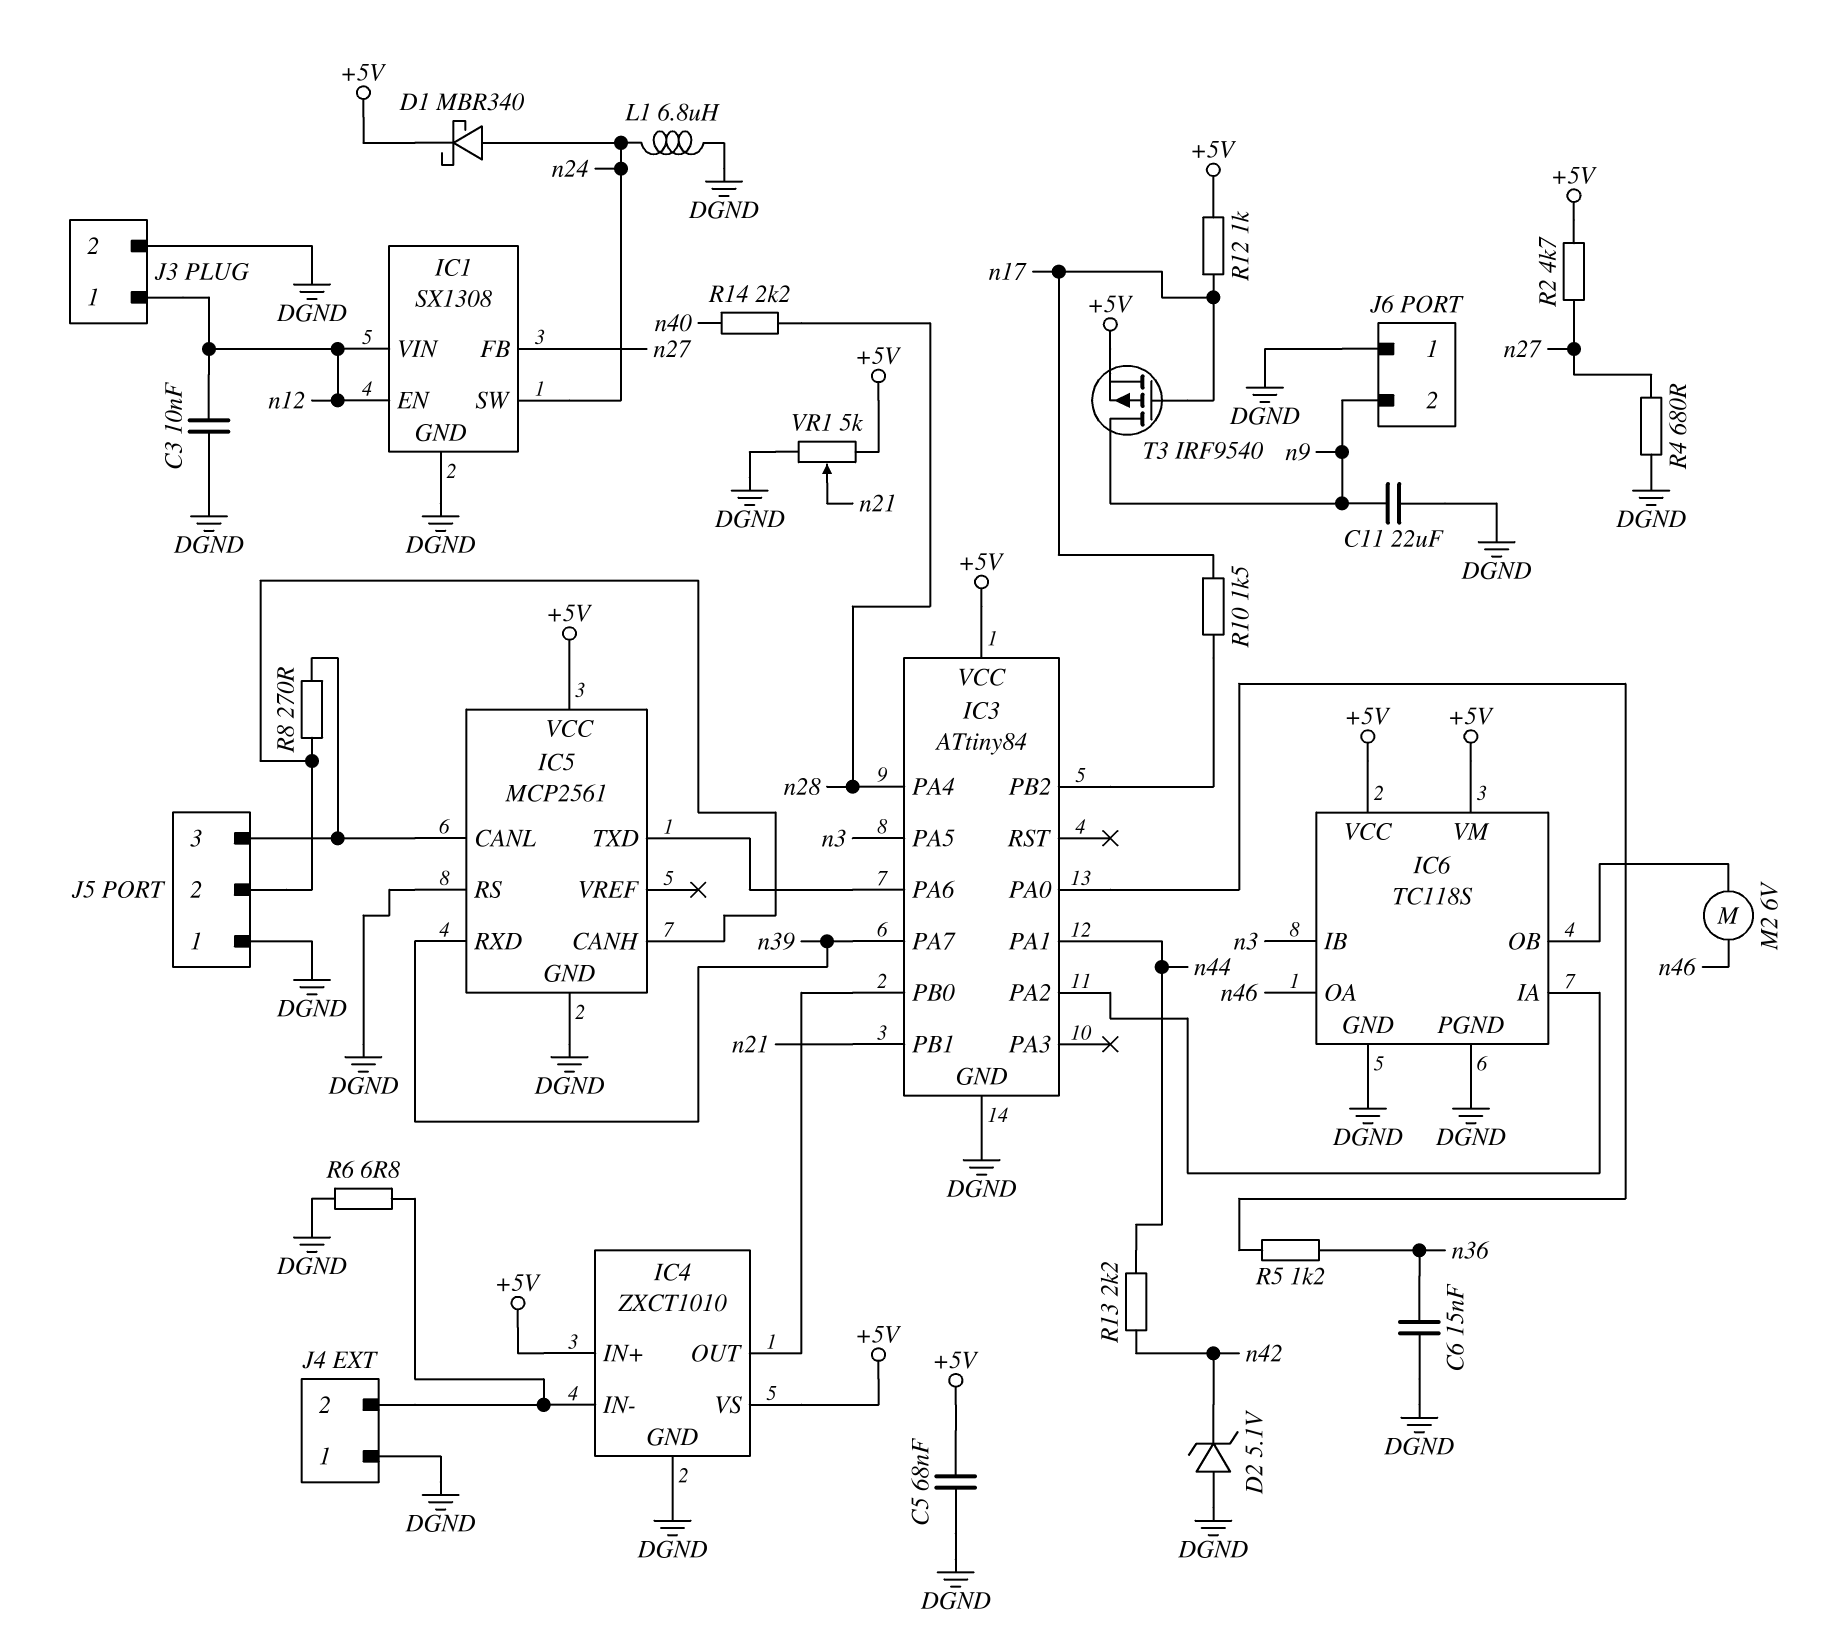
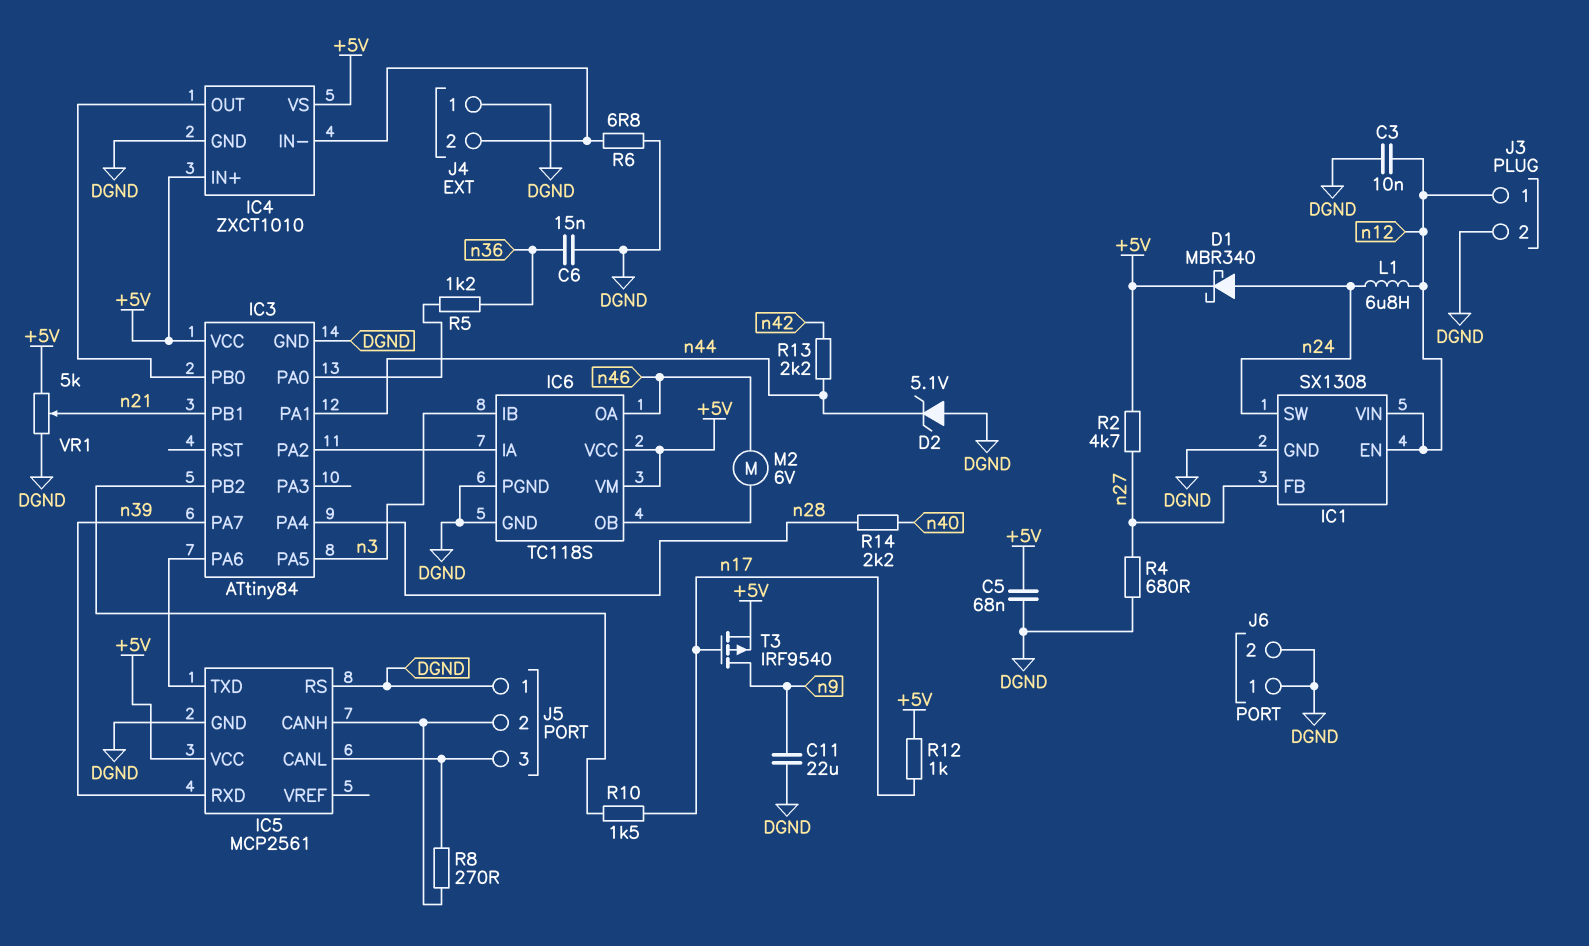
D2: zener 5.1V (A DGND, K n42) -> zener 5.1V (A DGND, K n44)
J6 pin 2: n9 -> DGND
L1: 6.8uH (DGND, n24) -> 6.8uH (n12, n24)

